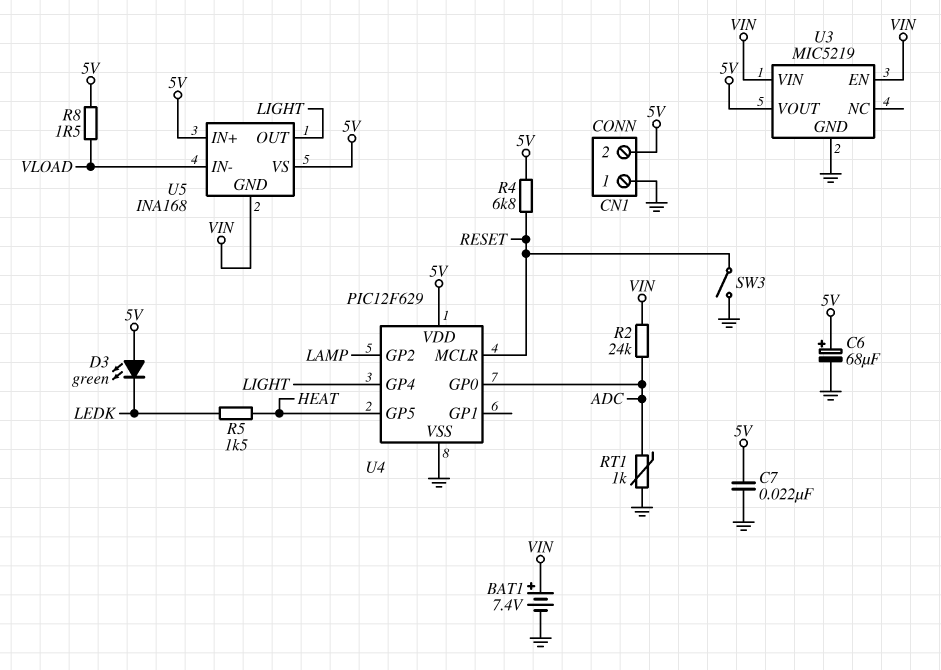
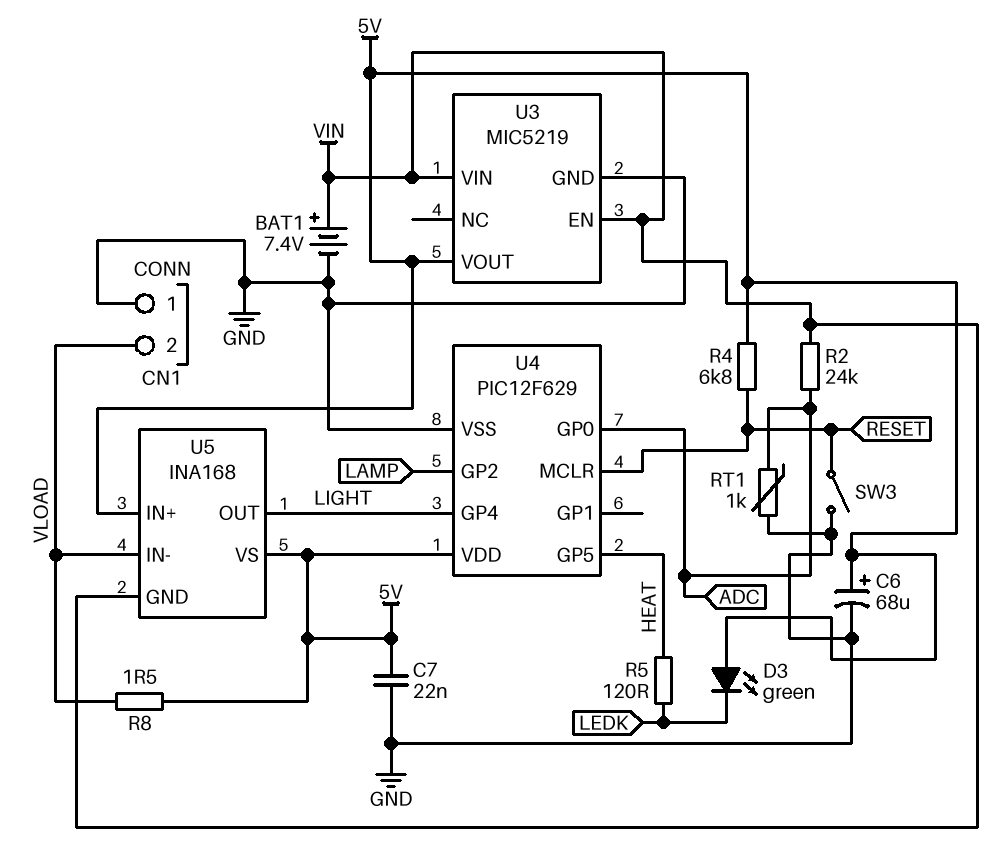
CN1 pin 2: 5V -> VLOAD
R5: 1.5k (HEAT, LEDK) -> 120 (HEAT, LEDK)

